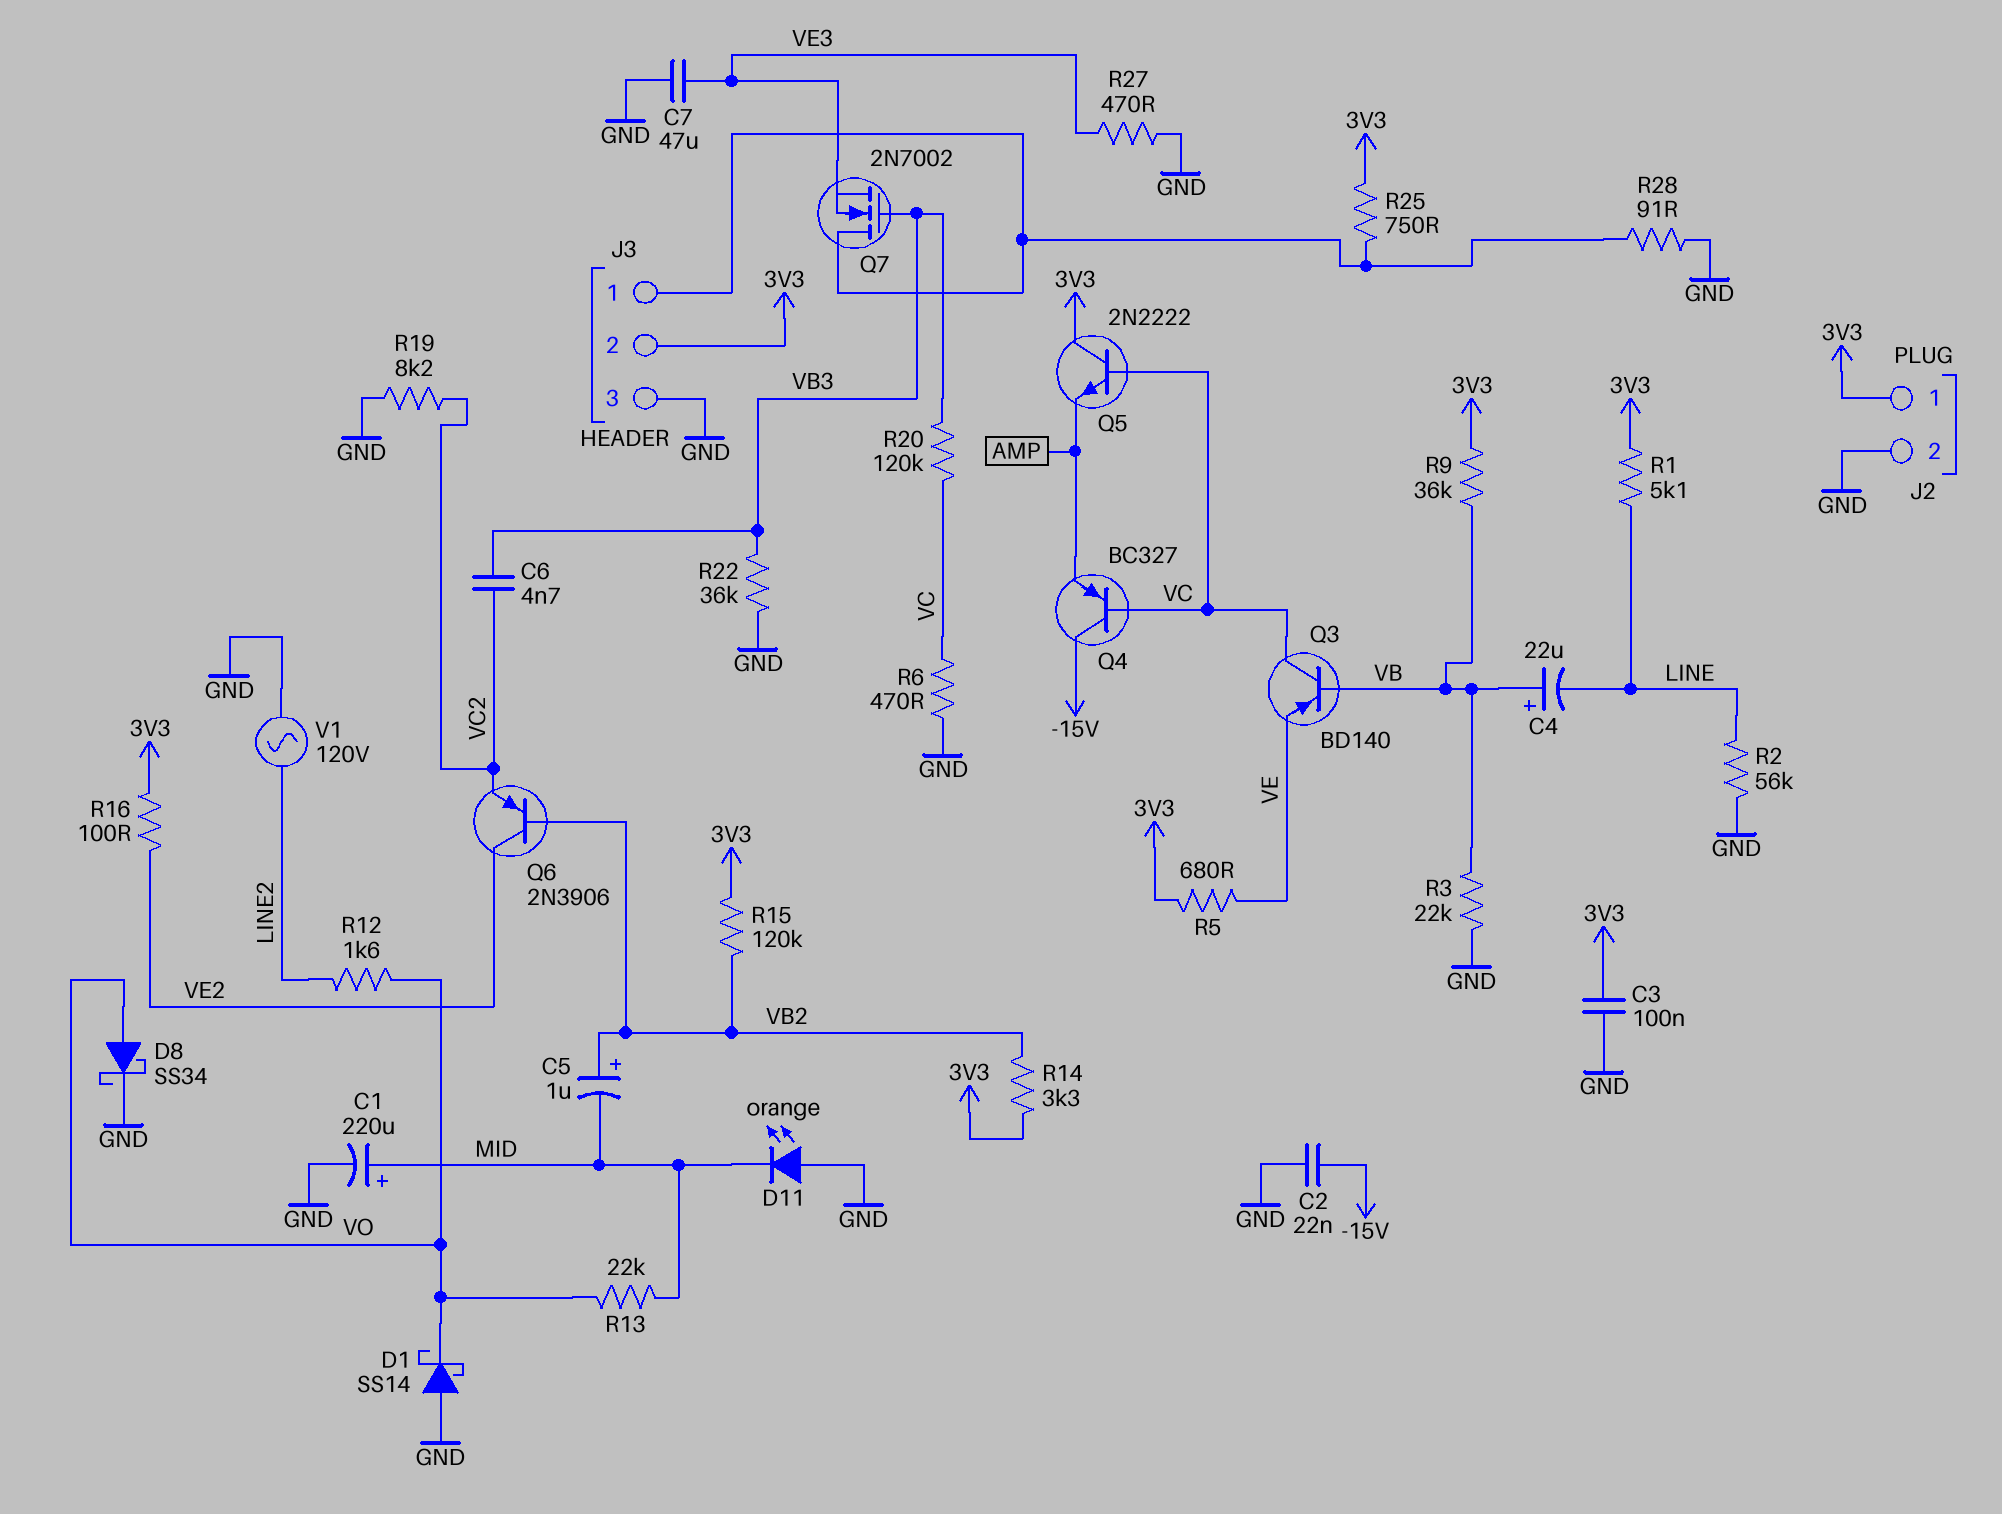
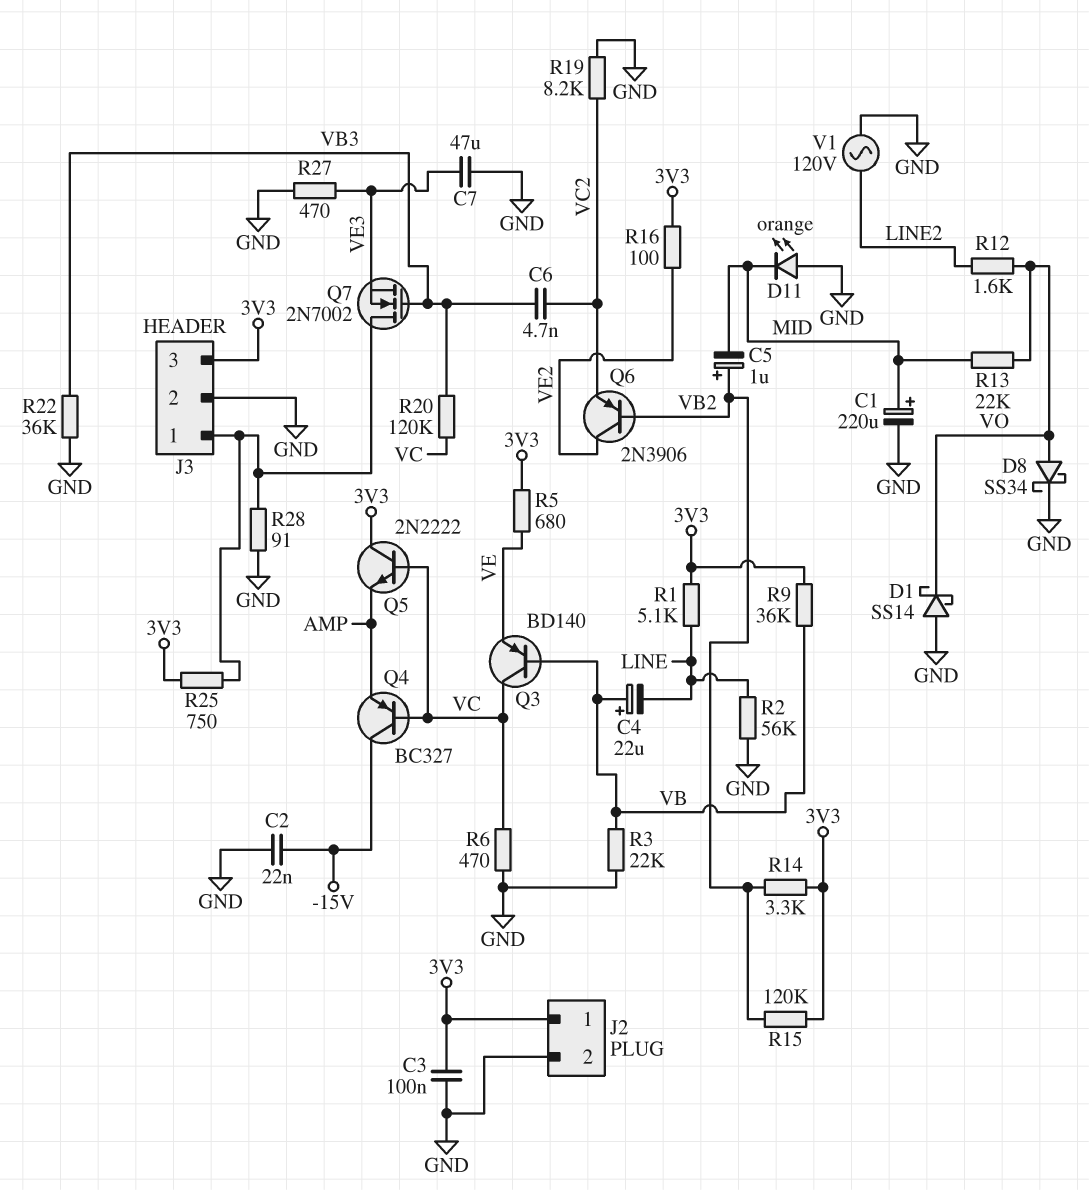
J3 pin 2: 3V3 -> GND
J3 pin 3: GND -> 3V3

